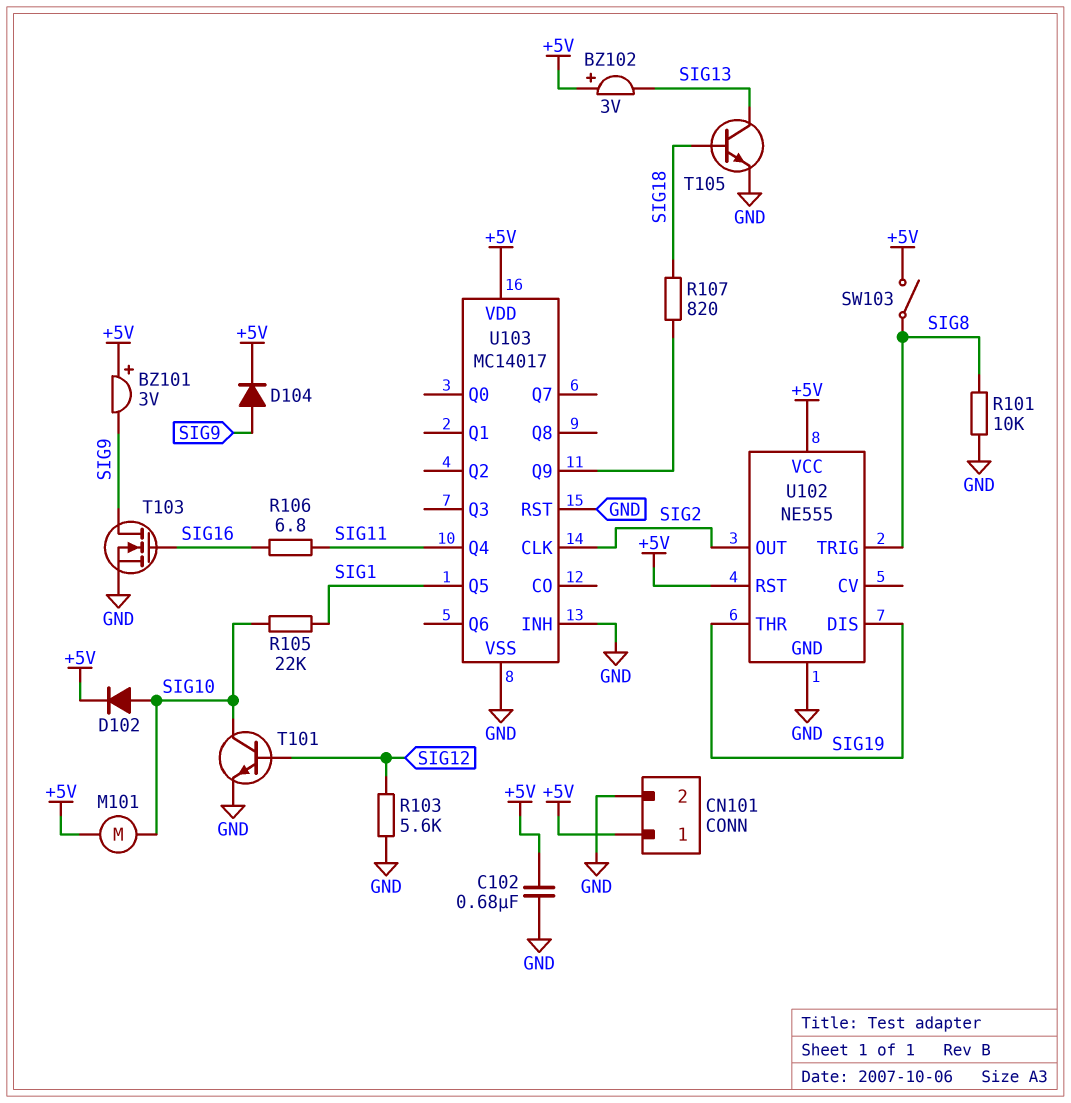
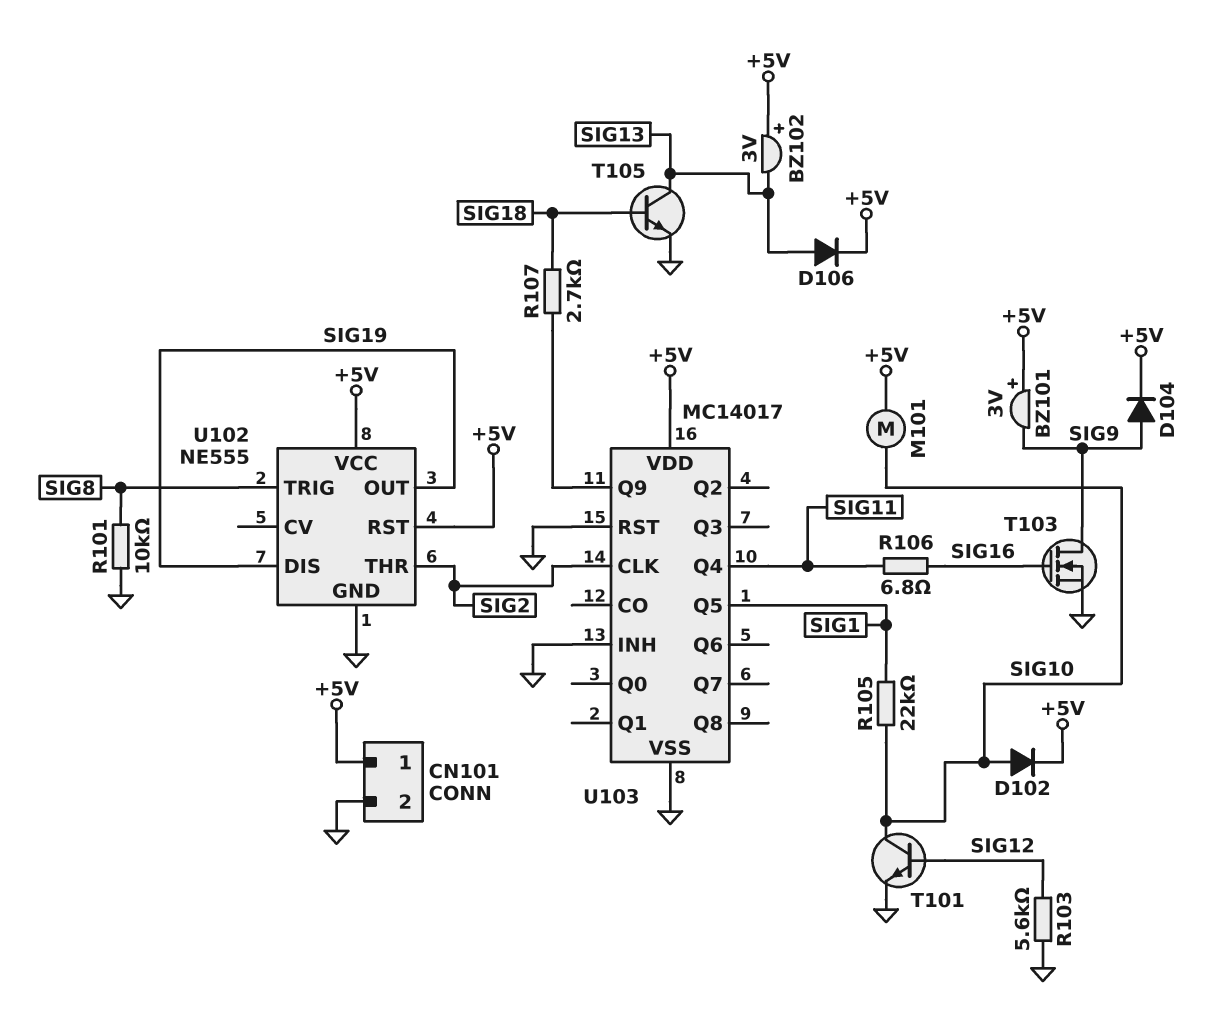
C102: 680nF (+5V, GND) -> none
D106: none -> diode (A SIG13, K +5V)
R107: 820 (SIG18, U103/Q9) -> 2.7k (SIG18, U103/Q9)
SW103: switch (+5V, SIG8) -> none
U102 pin OUT: SIG2 -> SIG19
U102 pin THR: SIG19 -> SIG2

